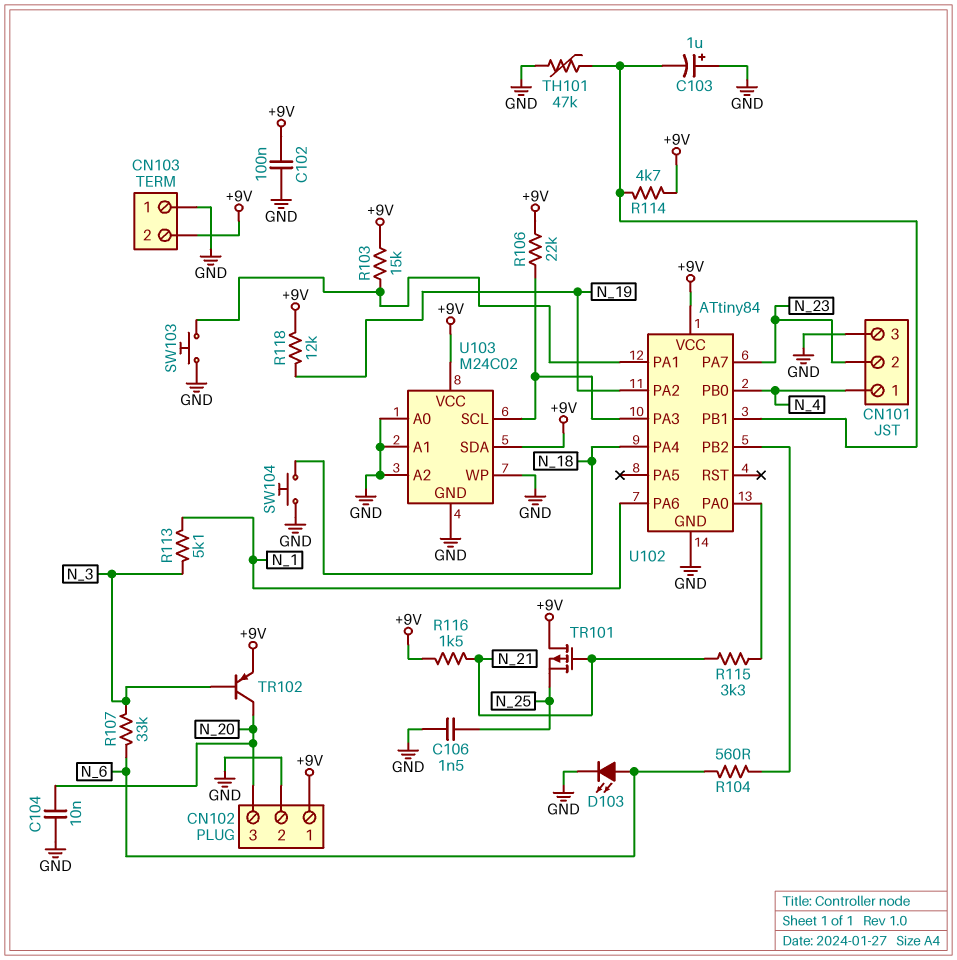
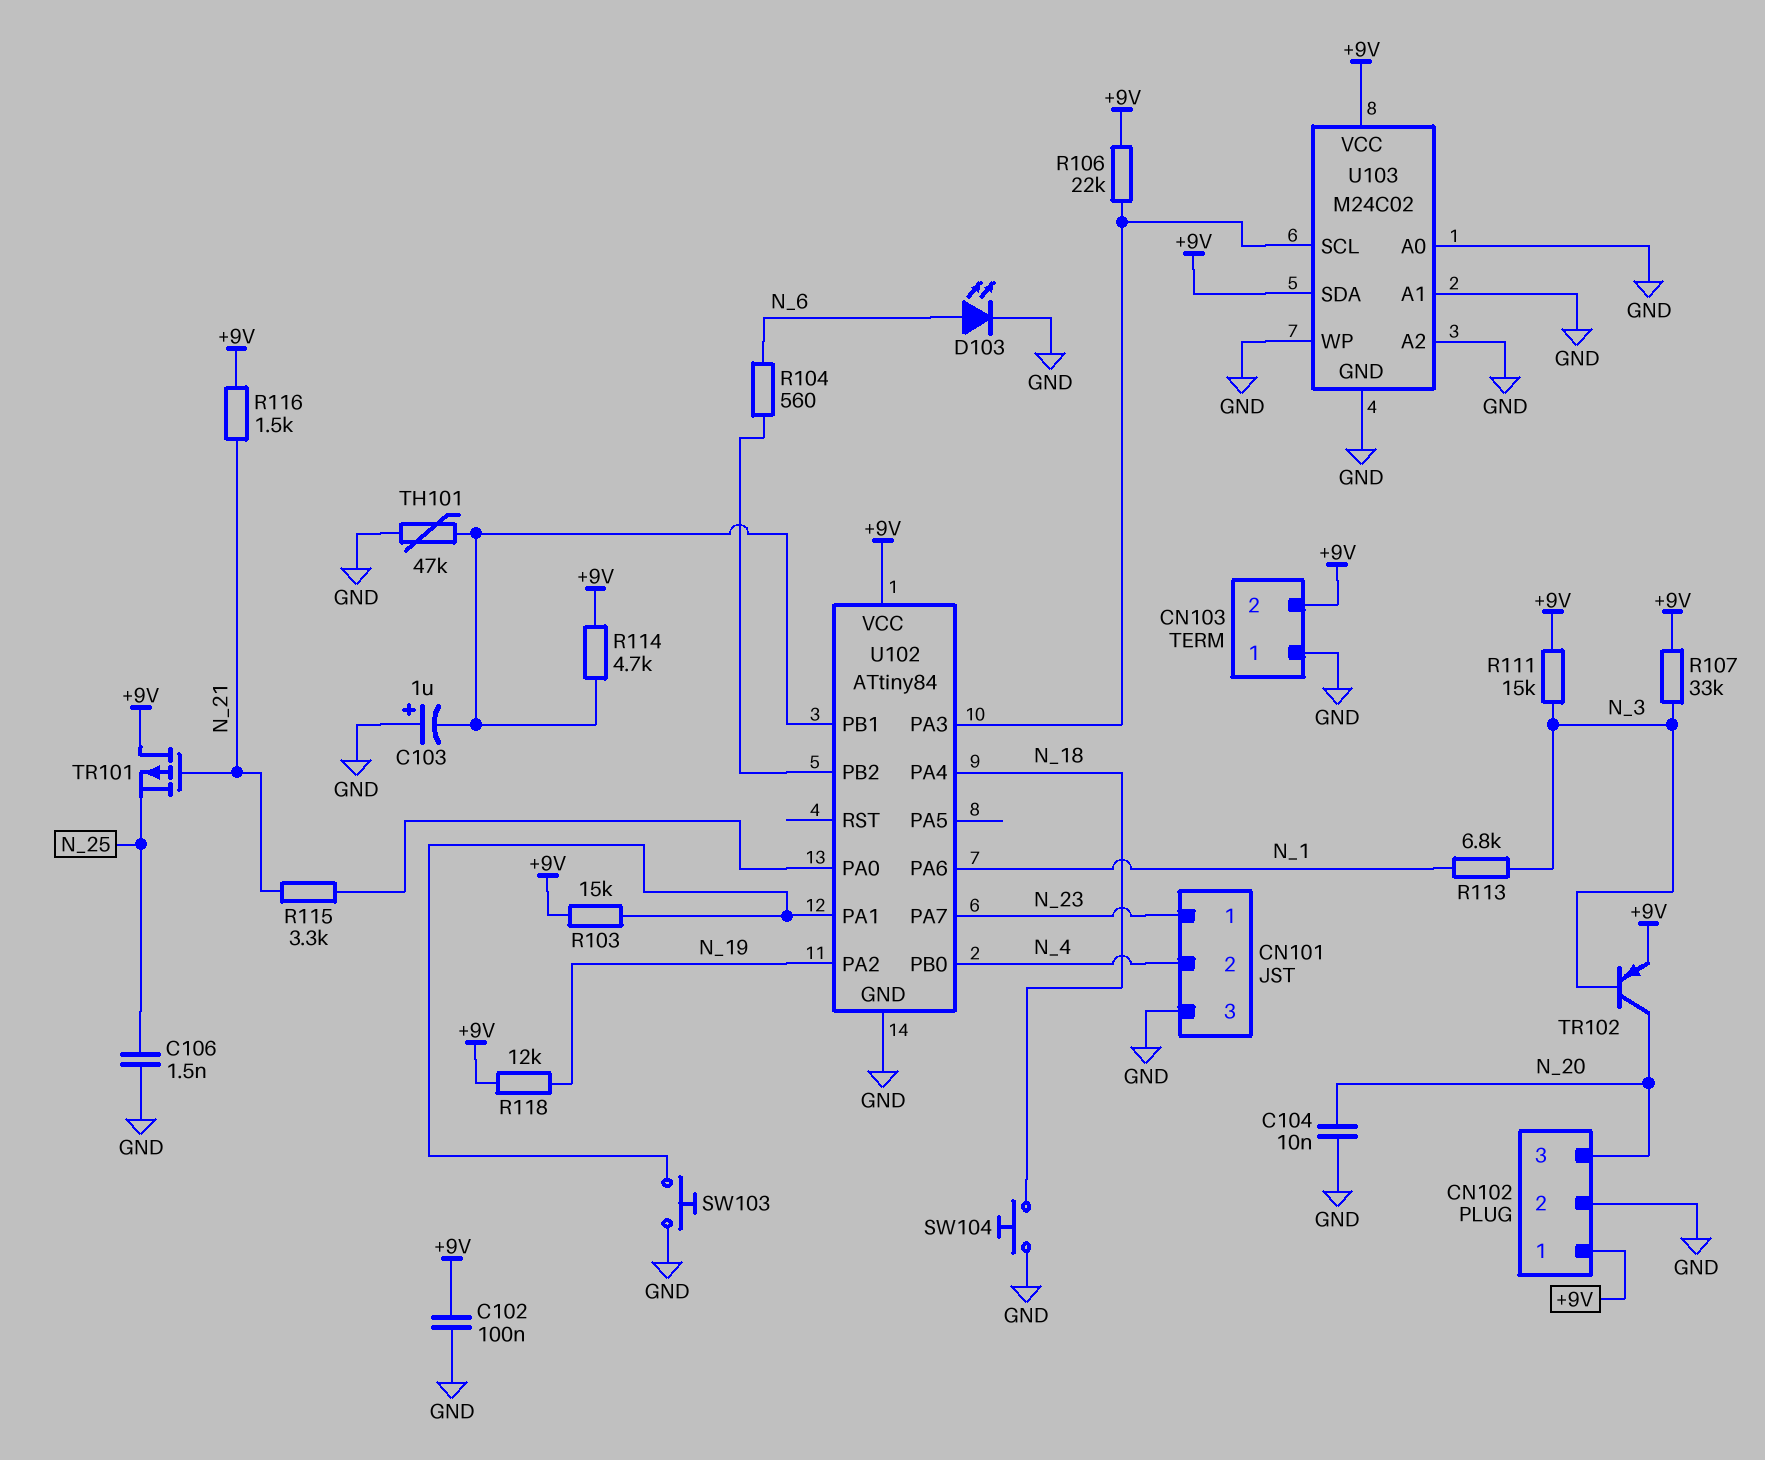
CN101 pin 1: N_4 -> N_23
CN101 pin 2: N_23 -> N_4
R107: 33k (N_3, N_6) -> 33k (+9V, N_3)
R111: none -> 15k (+9V, N_3)
R113: 5.1k (N_1, N_3) -> 6.8k (N_1, N_3)

